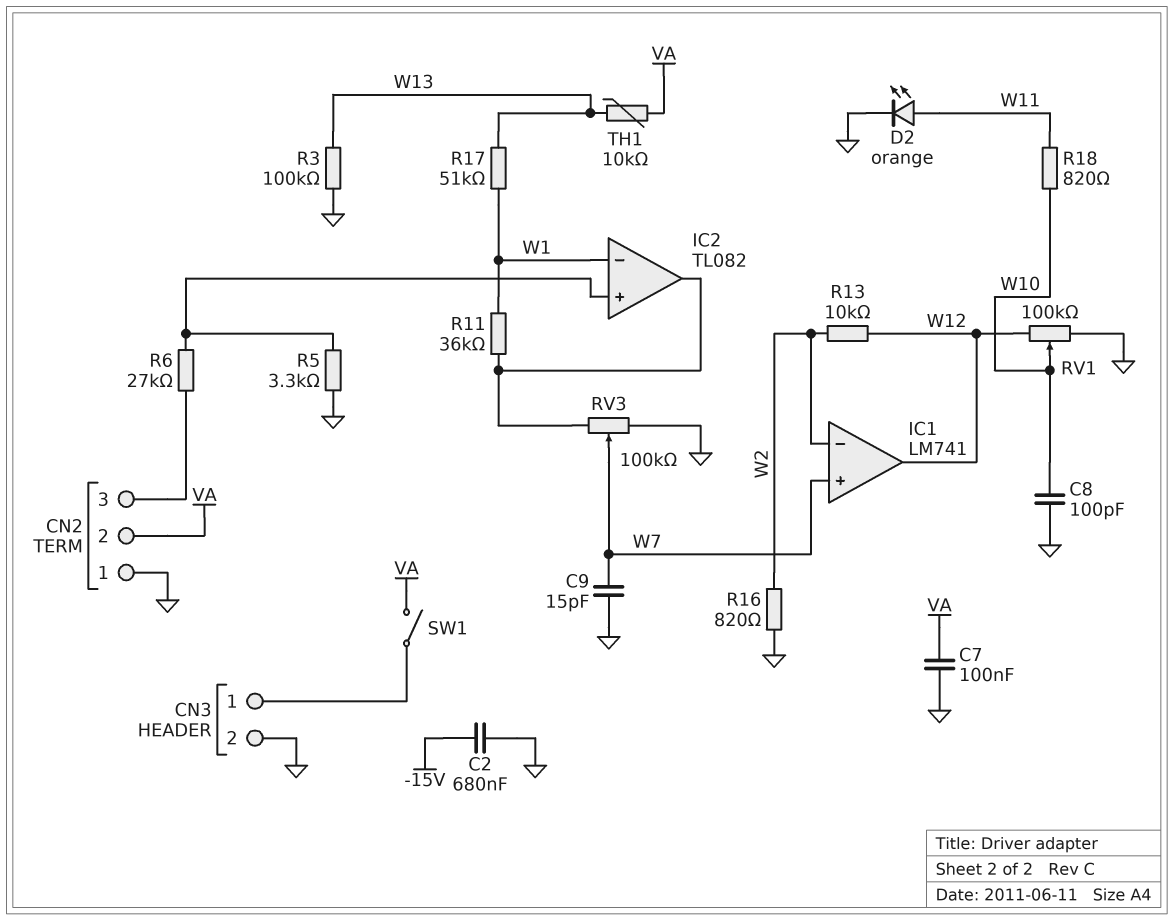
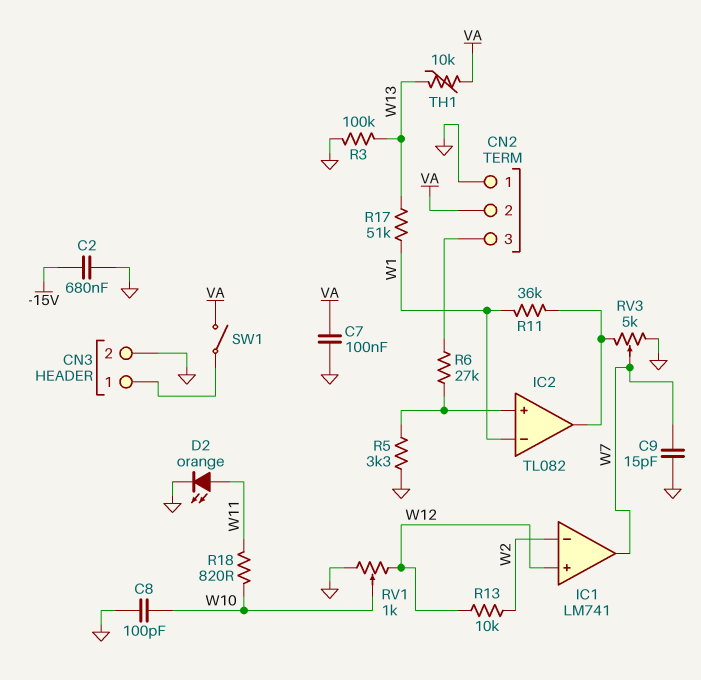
IC1 pin in+: W7 -> W12
IC1 pin out: W12 -> W7
R16: 820 (GND, W2) -> none
RV1: 100k (GND, W12, wiper W10) -> 1k (GND, W12, wiper W10)
RV3: 100k (GND, IC2/out, wiper W7) -> 5k (GND, IC2/out, wiper W7)

